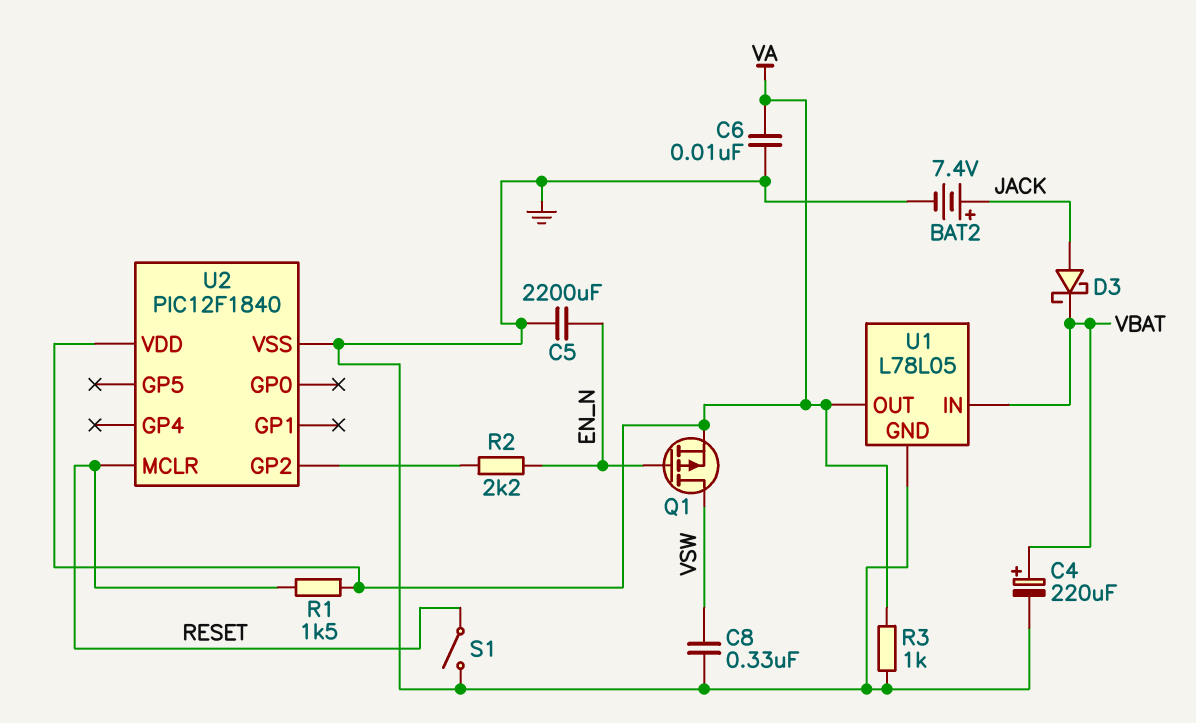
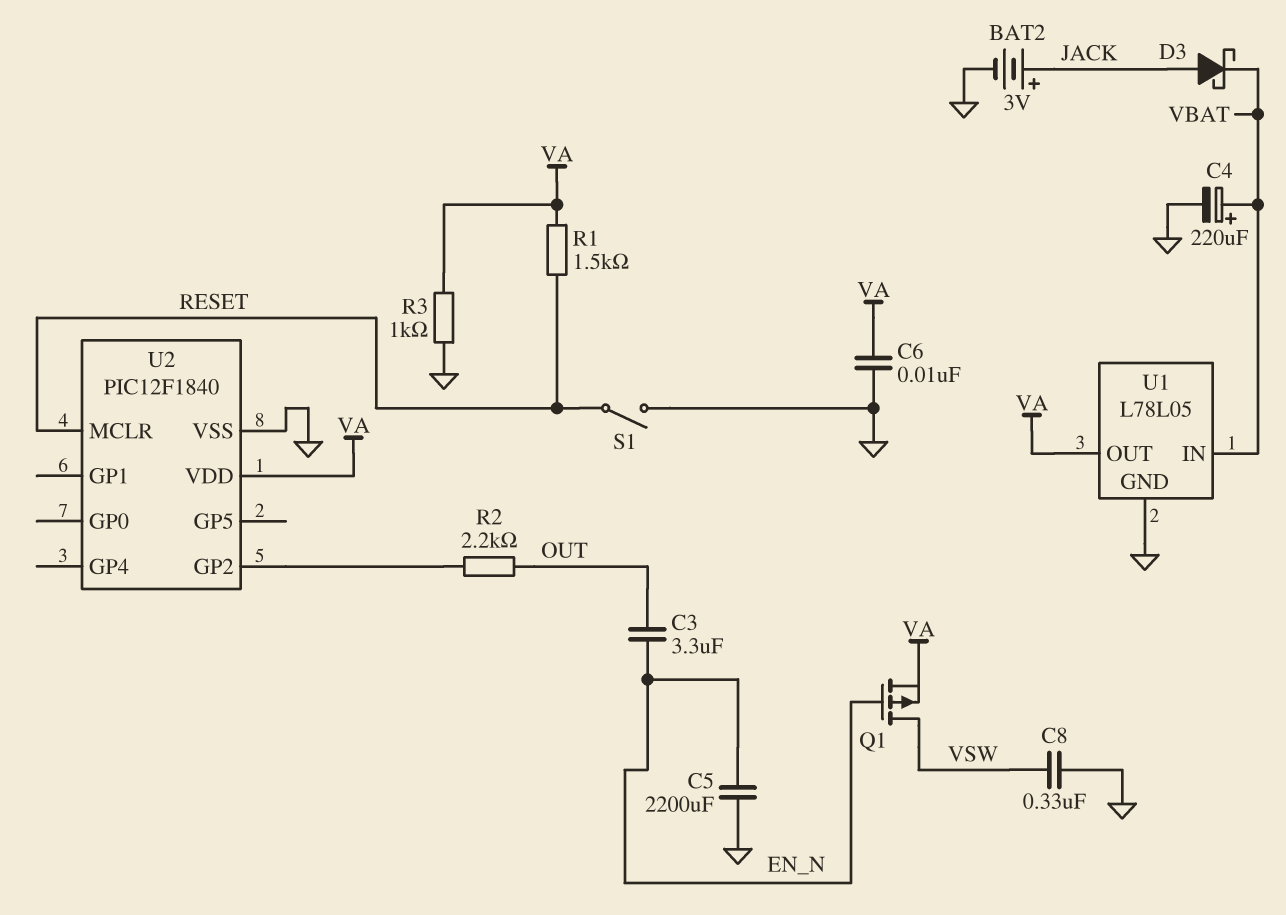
BAT2: 7.4V (plus JACK, minus GND) -> 3V (plus JACK, minus GND)
C3: none -> 3.3uF (EN_N, OUT)
R2: 2.2k (EN_N, U2/GP2) -> 2.2k (OUT, U2/GP2)

